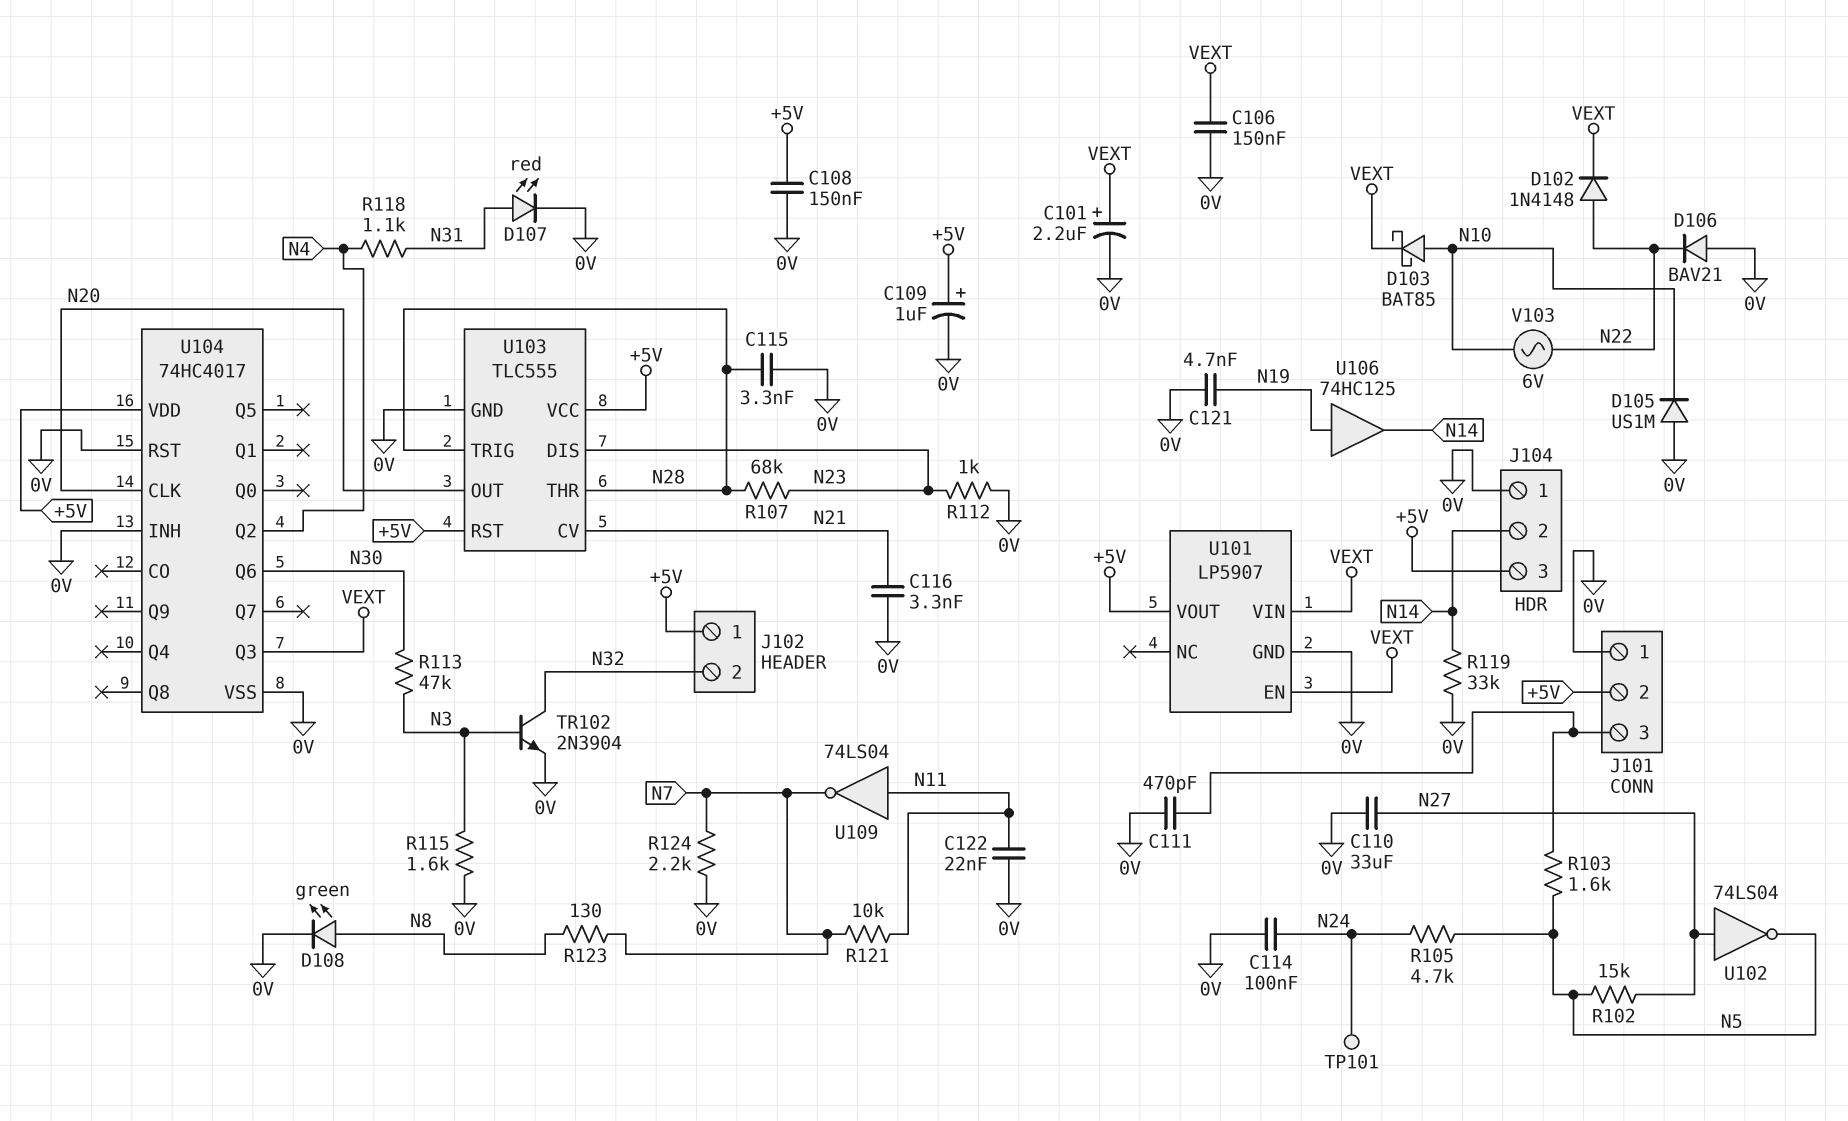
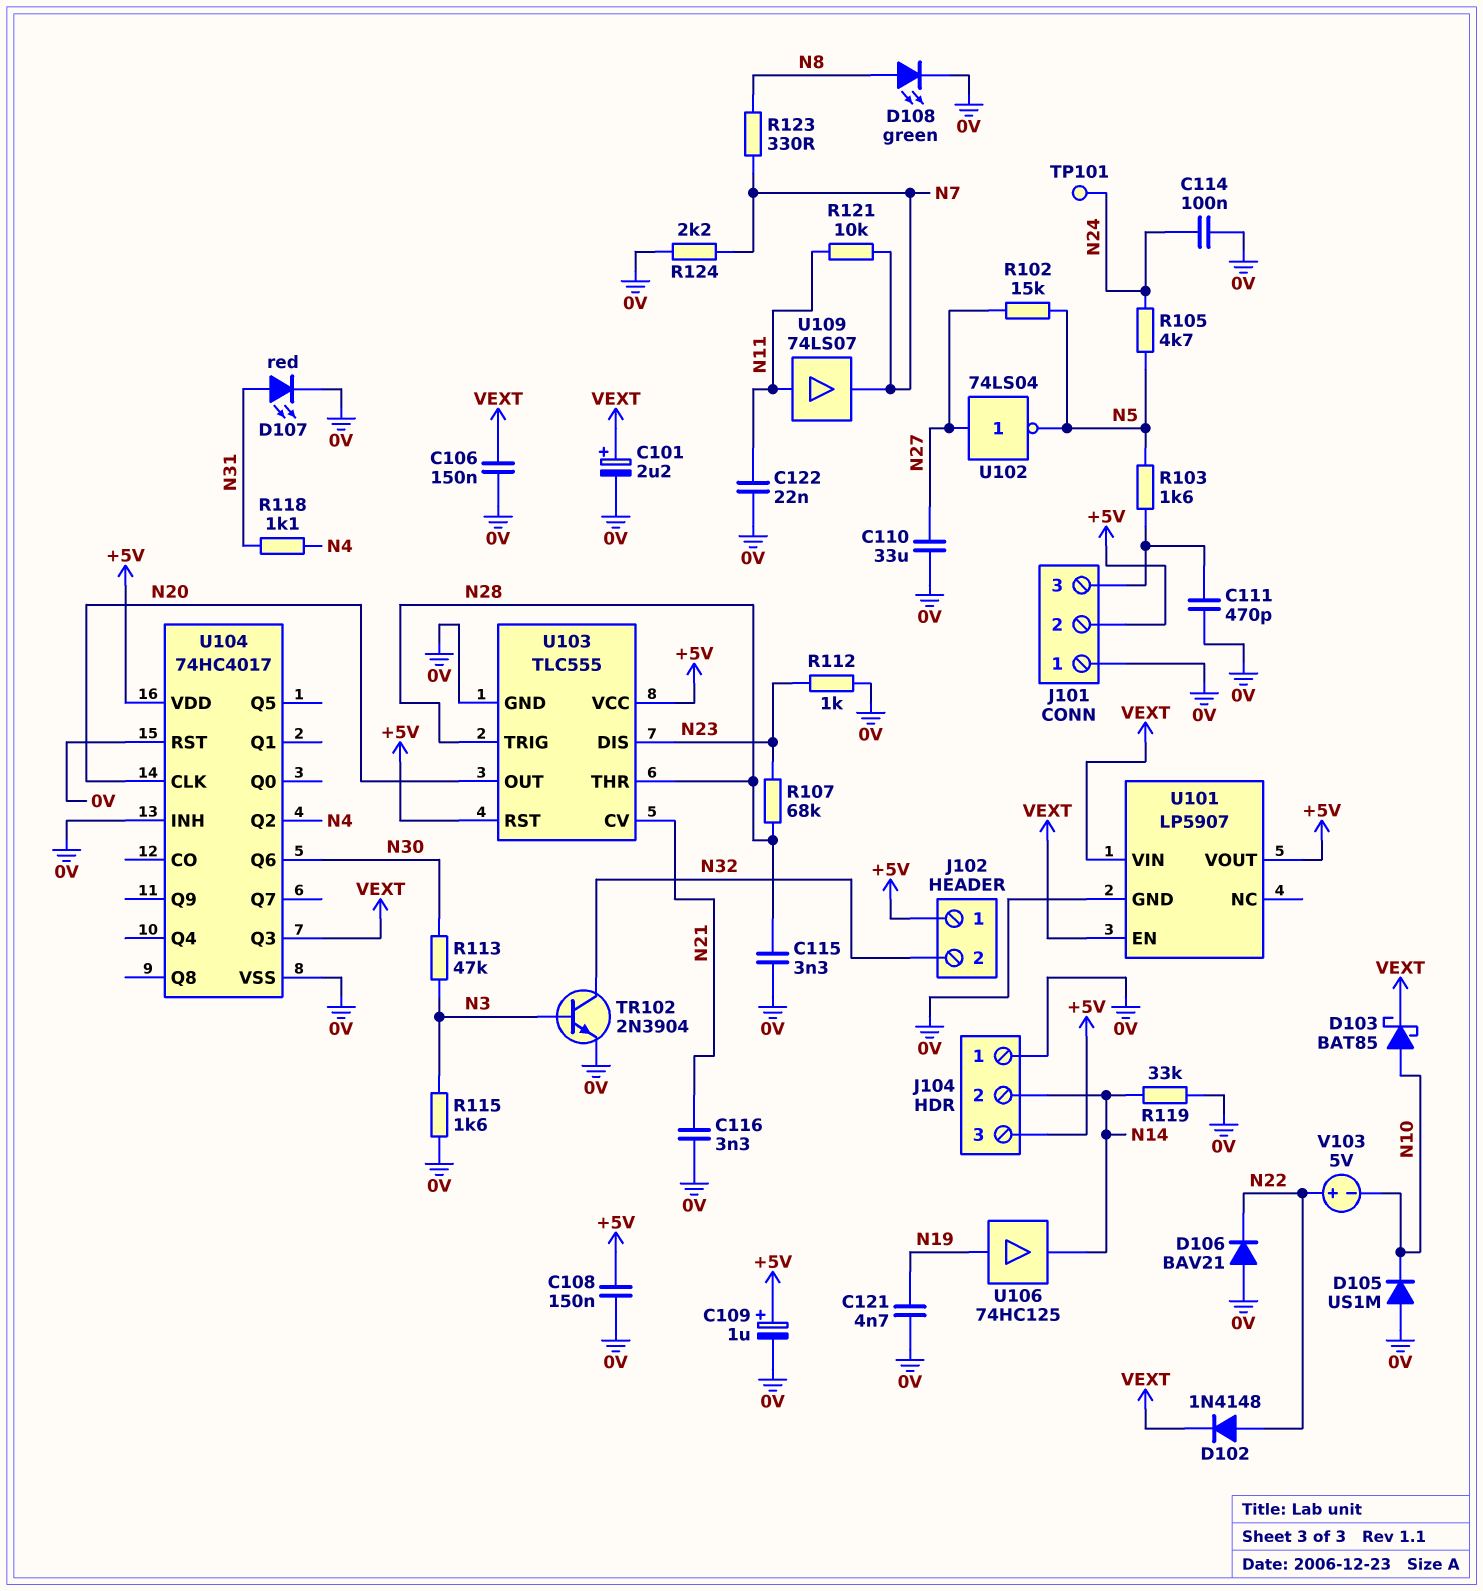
R123: 130 (N7, N8) -> 330 (N7, N8)
U109: NOT 74LS04 (in N11, out N7) -> buffer 74LS07 (in N11, out N7)
V103: AC 6V (N10, N22) -> 5V (plus N22, minus N10)

